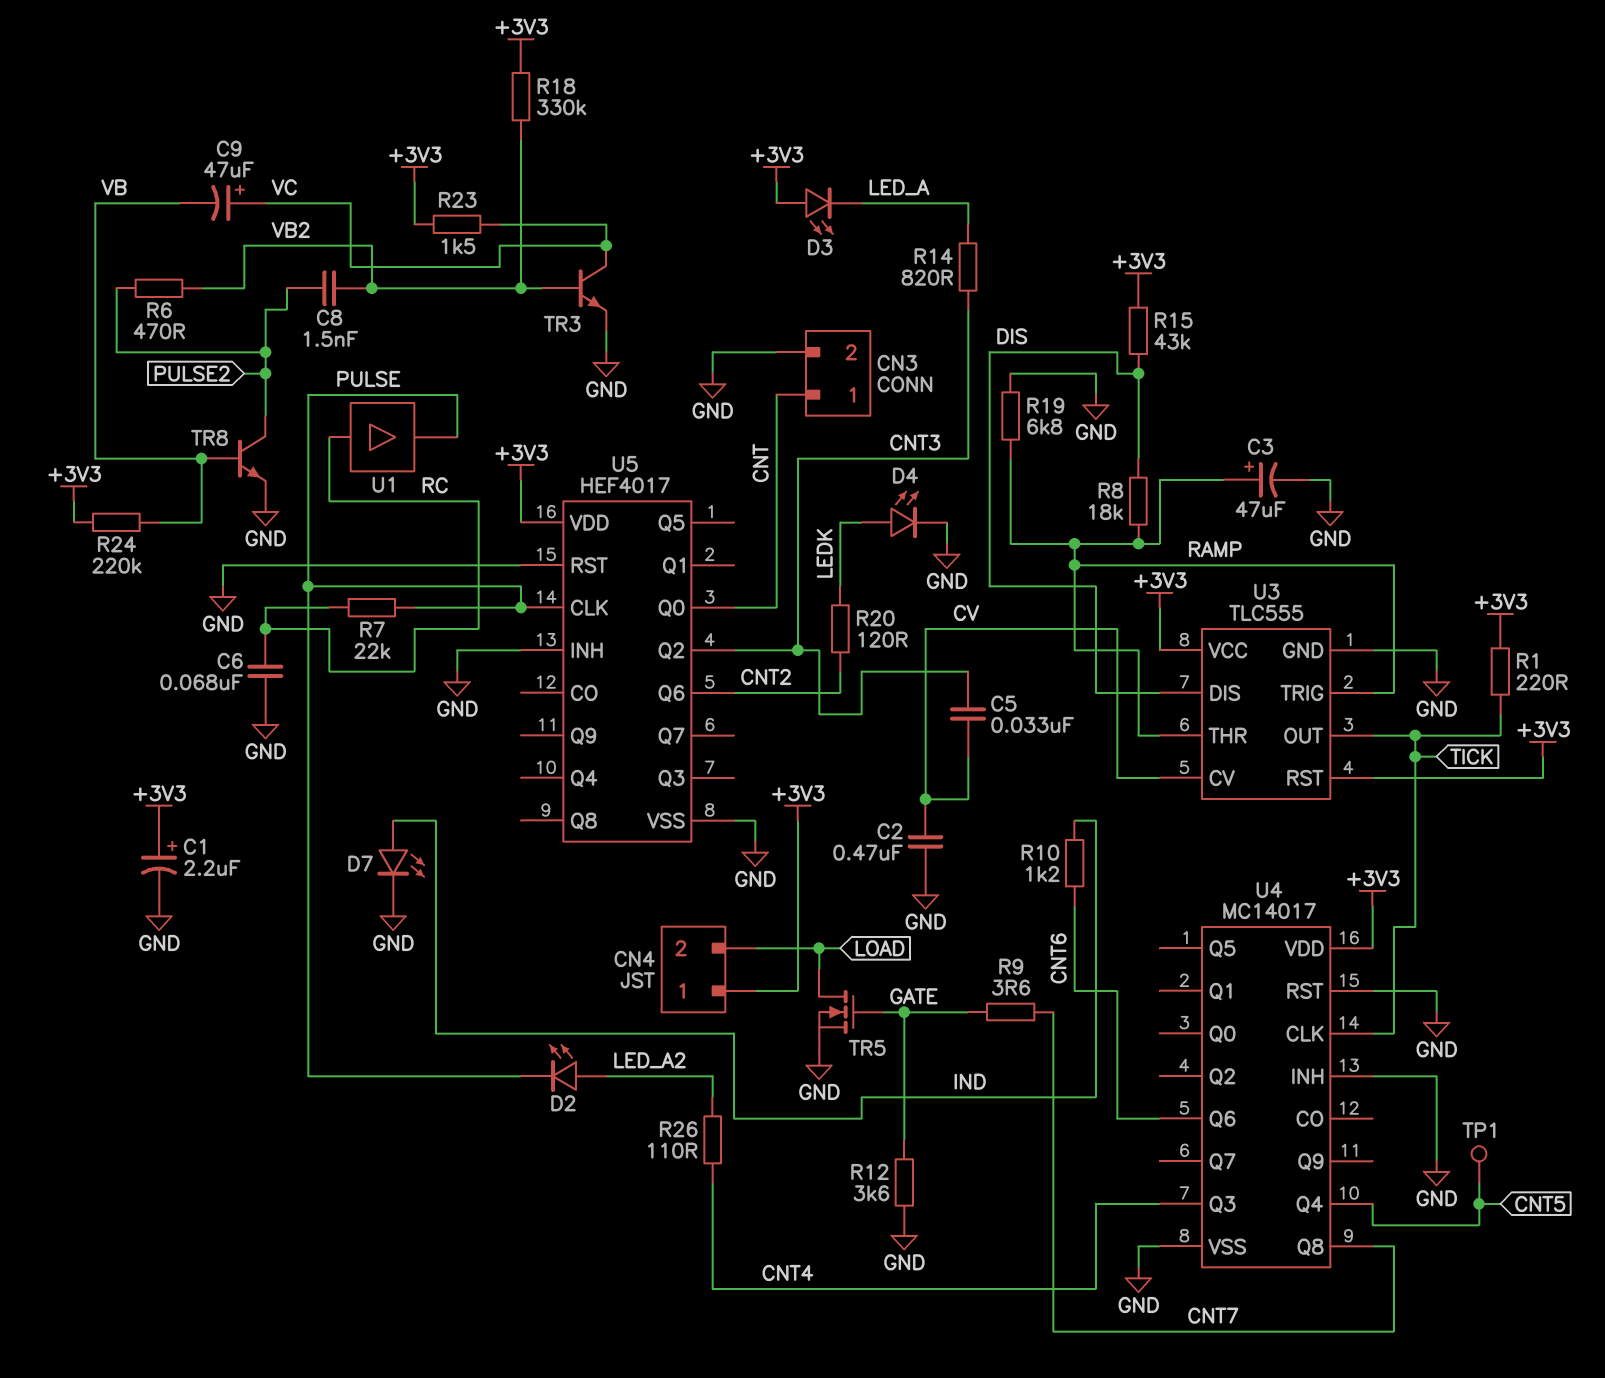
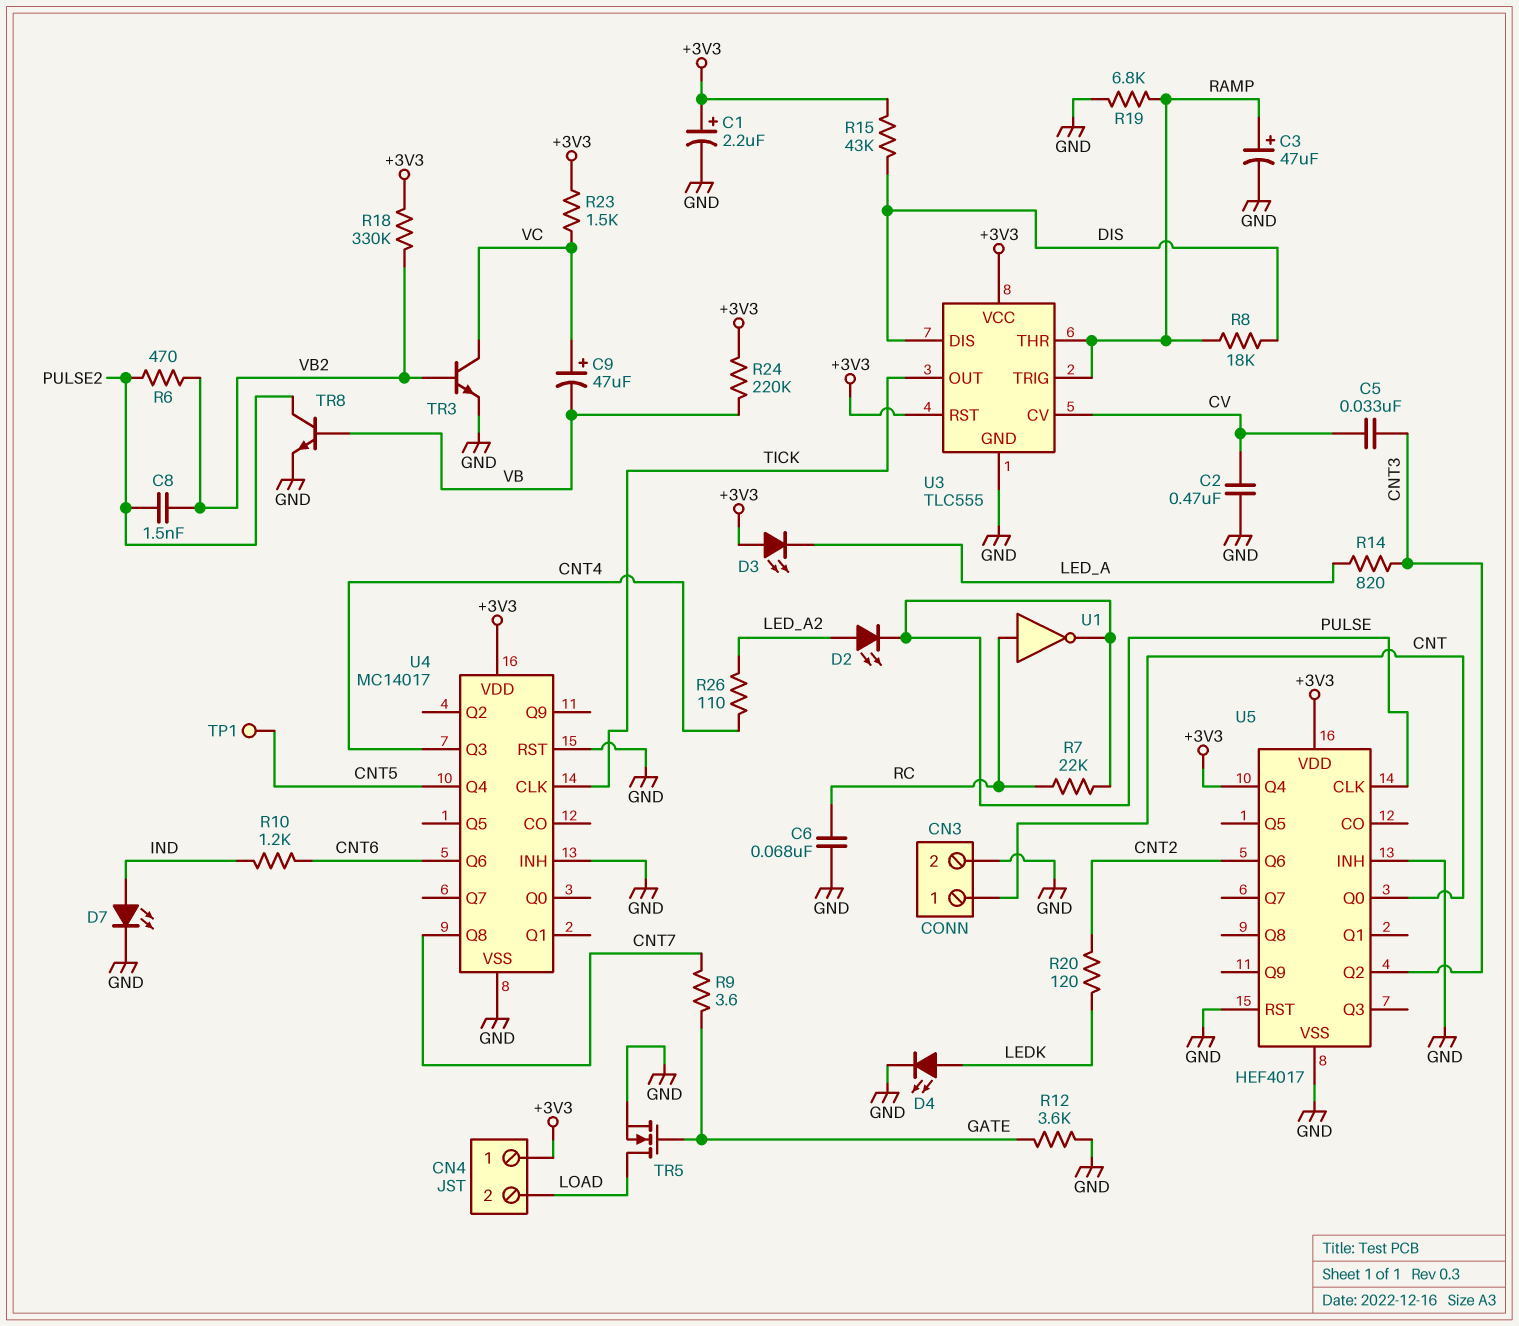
R1: 220 (+3V3, TICK) -> none
U1: buffer (in RC, out PULSE) -> NOT (in RC, out PULSE)
U5 pin Q4: none -> +3V3

